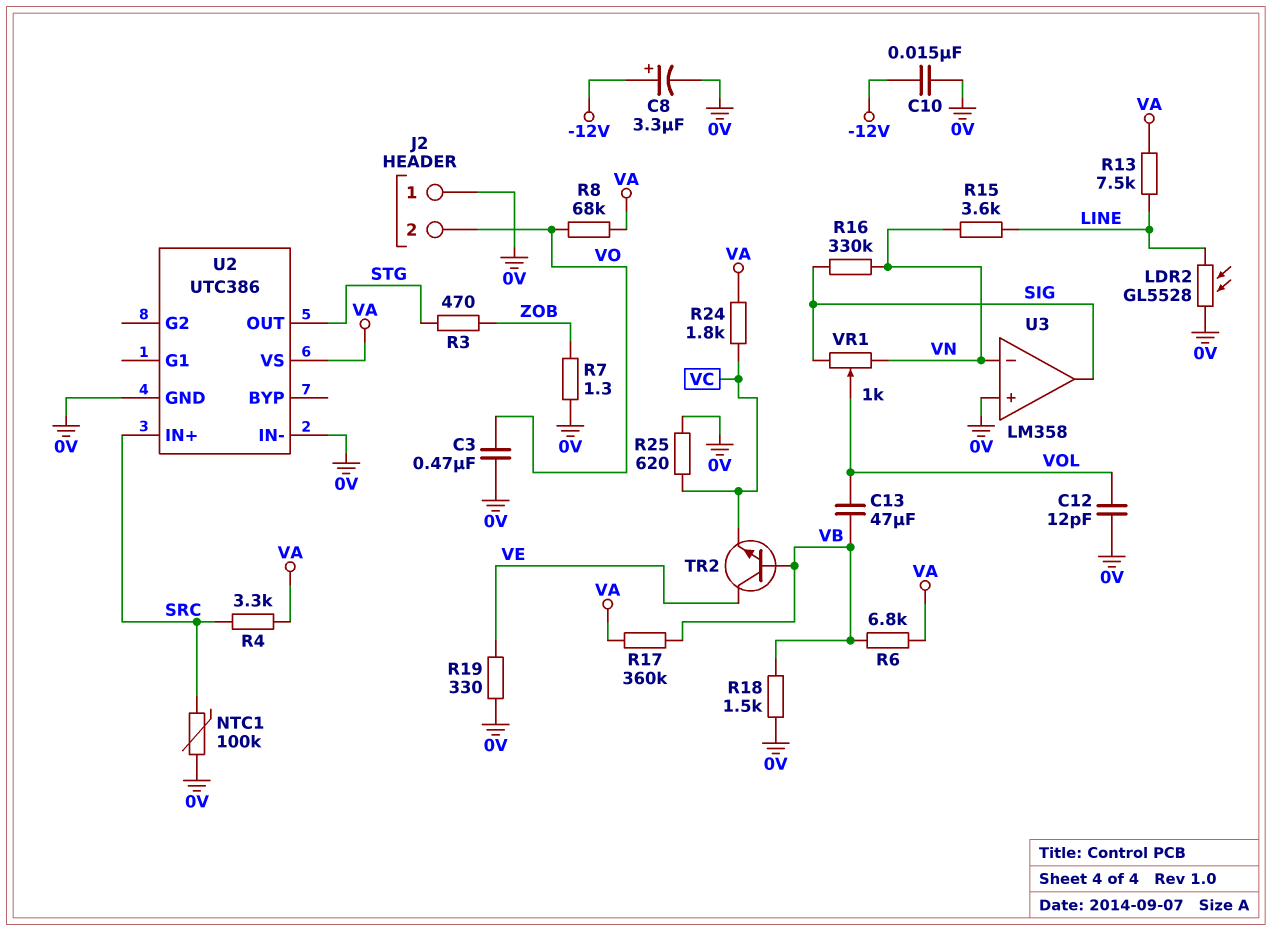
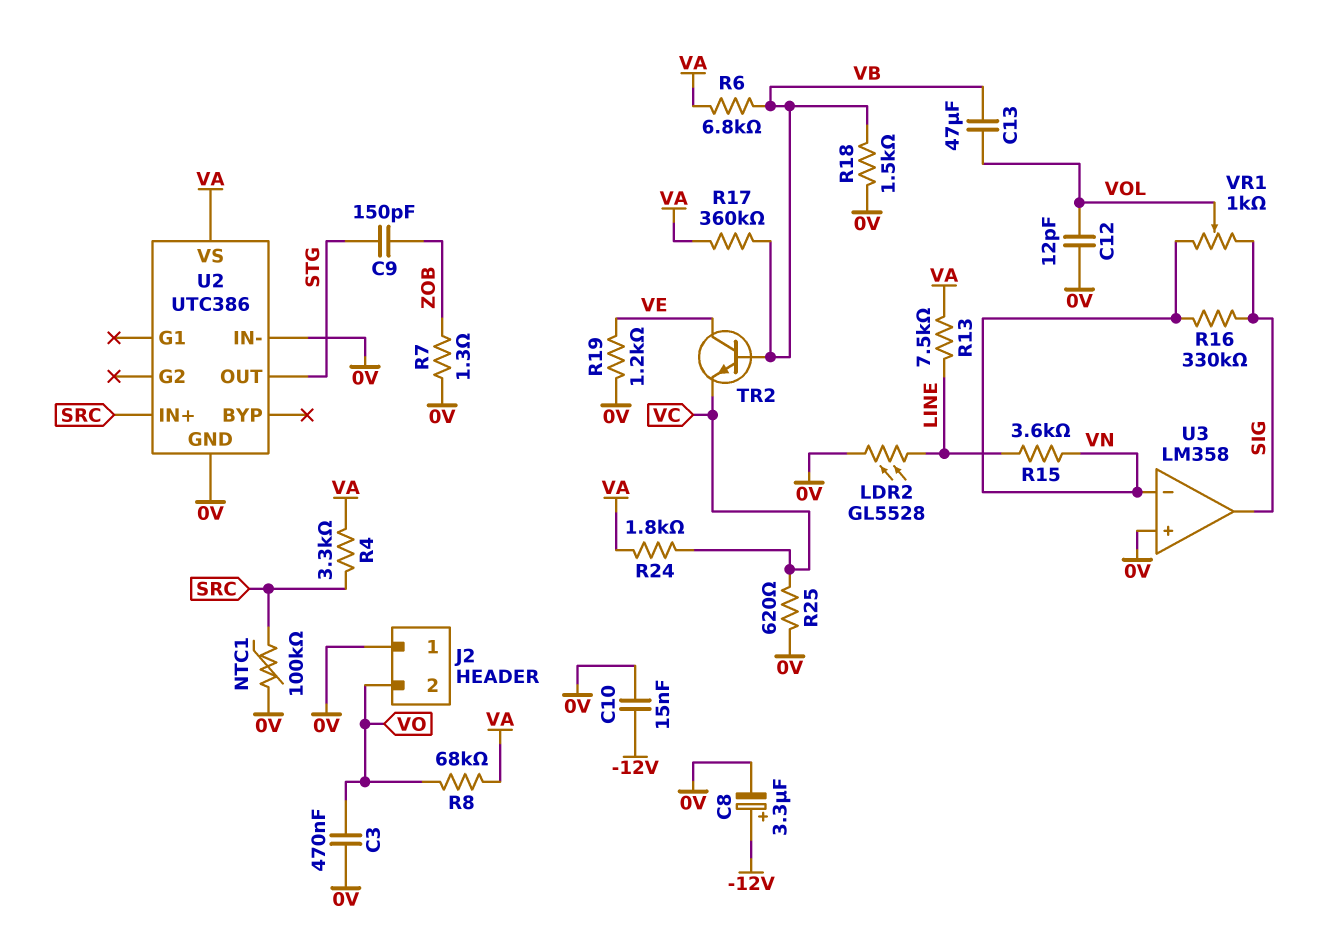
C9: none -> 150pF (STG, ZOB)
R3: 470 (STG, ZOB) -> none
R19: 330 (0V, VE) -> 1.2k (0V, VE)

